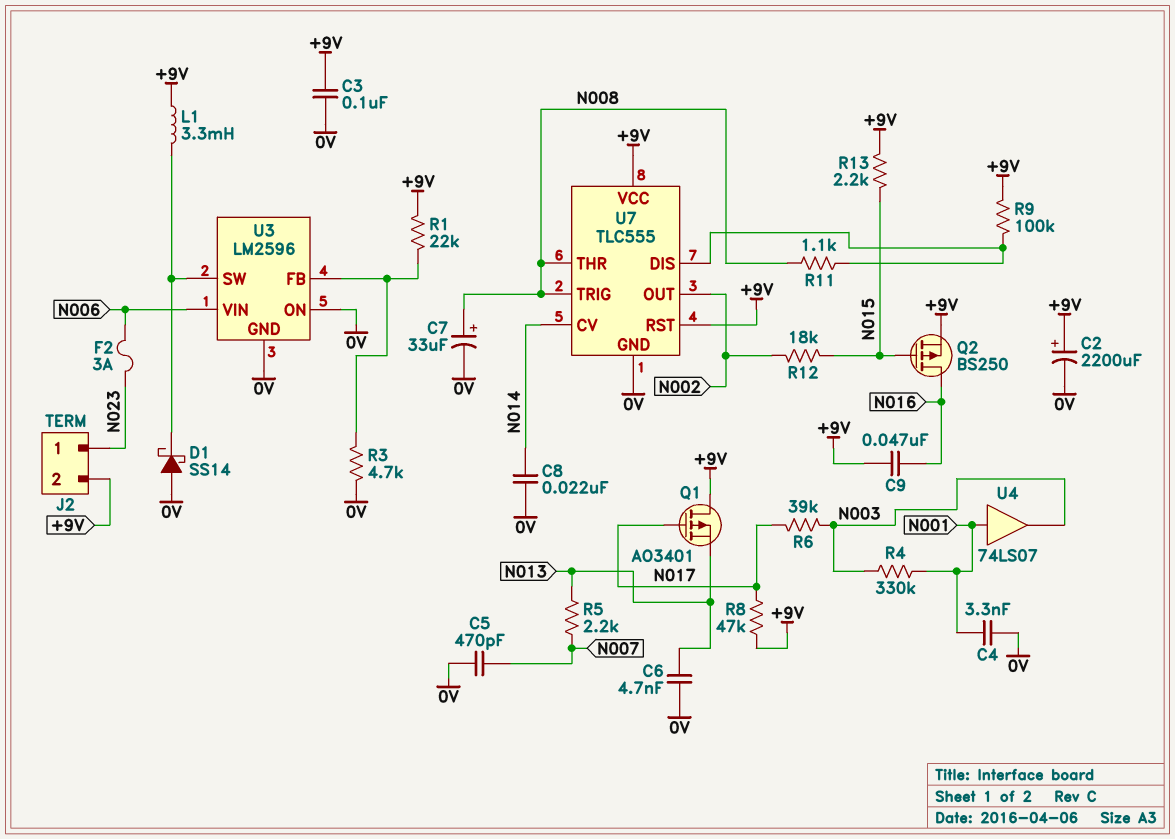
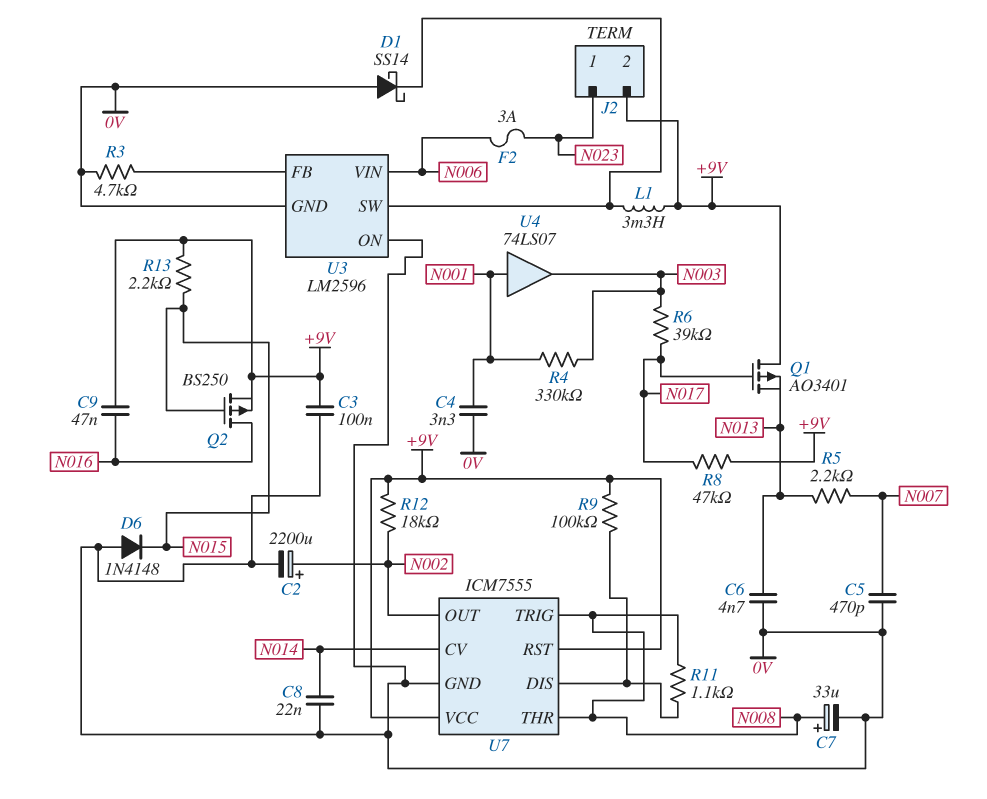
C2: 2200uF (plus +9V, minus 0V) -> 2200uF (plus N002, minus 0V)
D6: none -> diode 1N4148 (A 0V, K N015)
R1: 22k (+9V, U3/FB) -> none
R12: 18k (N002, N015) -> 18k (+9V, N002)
U7: TLC555 -> ICM7555

